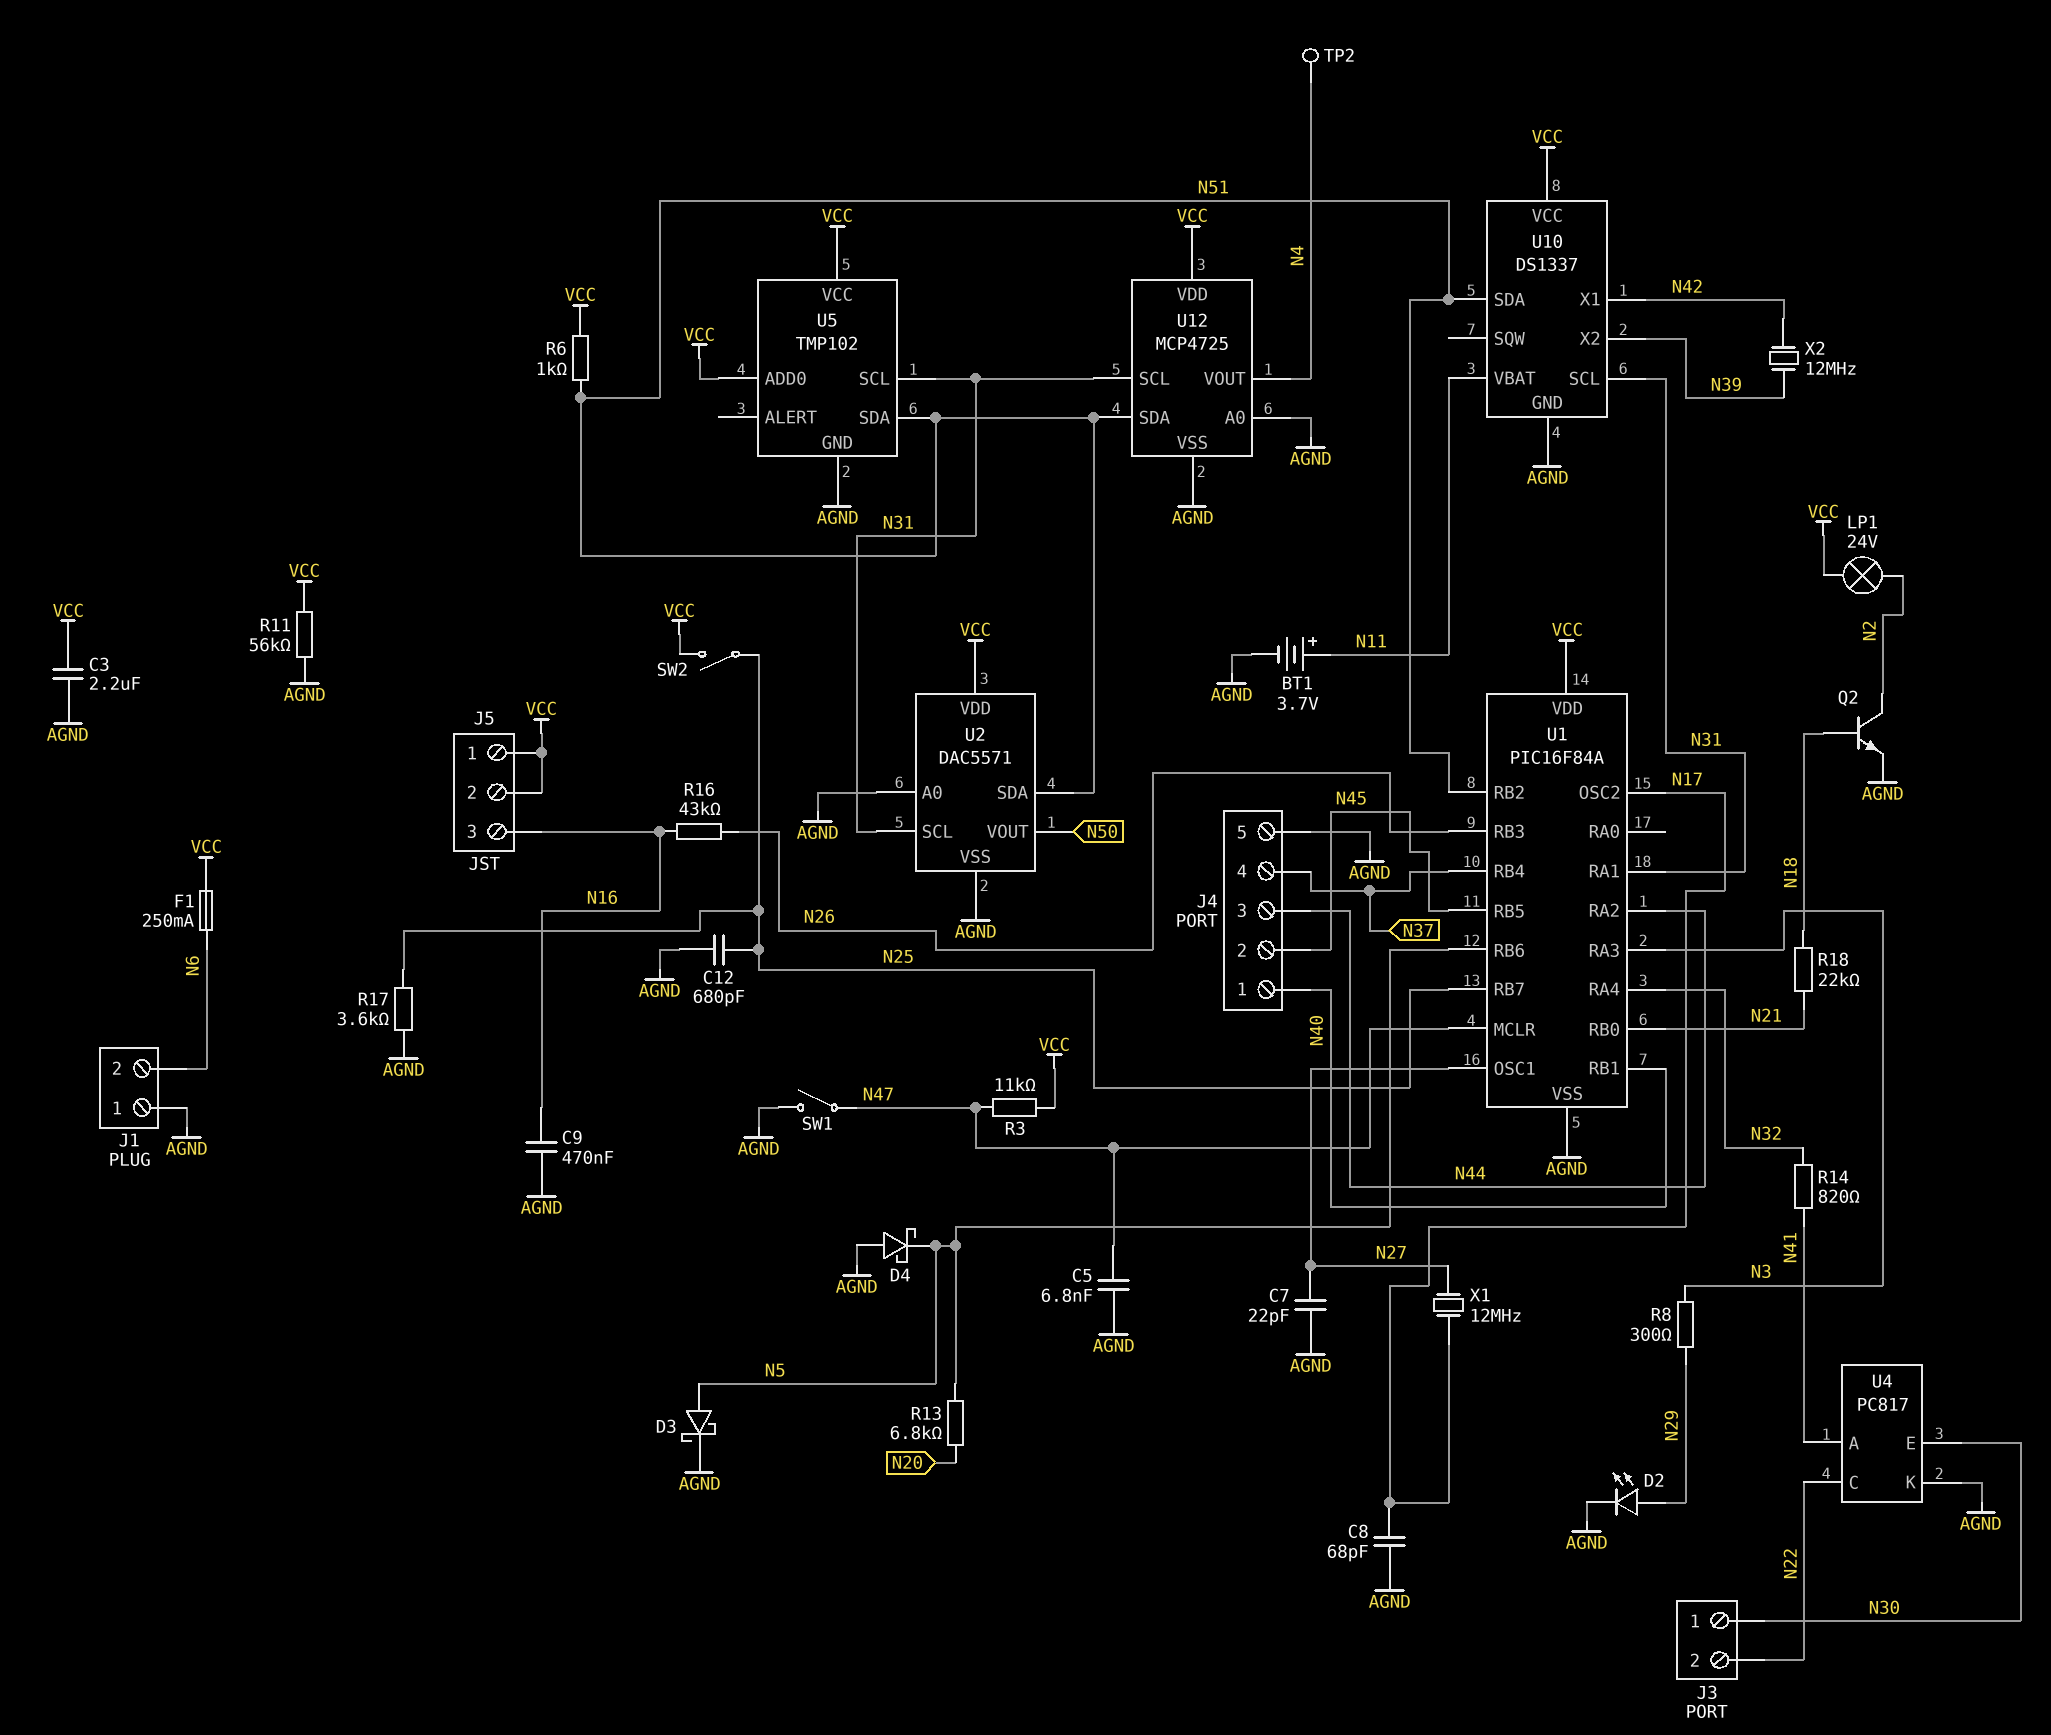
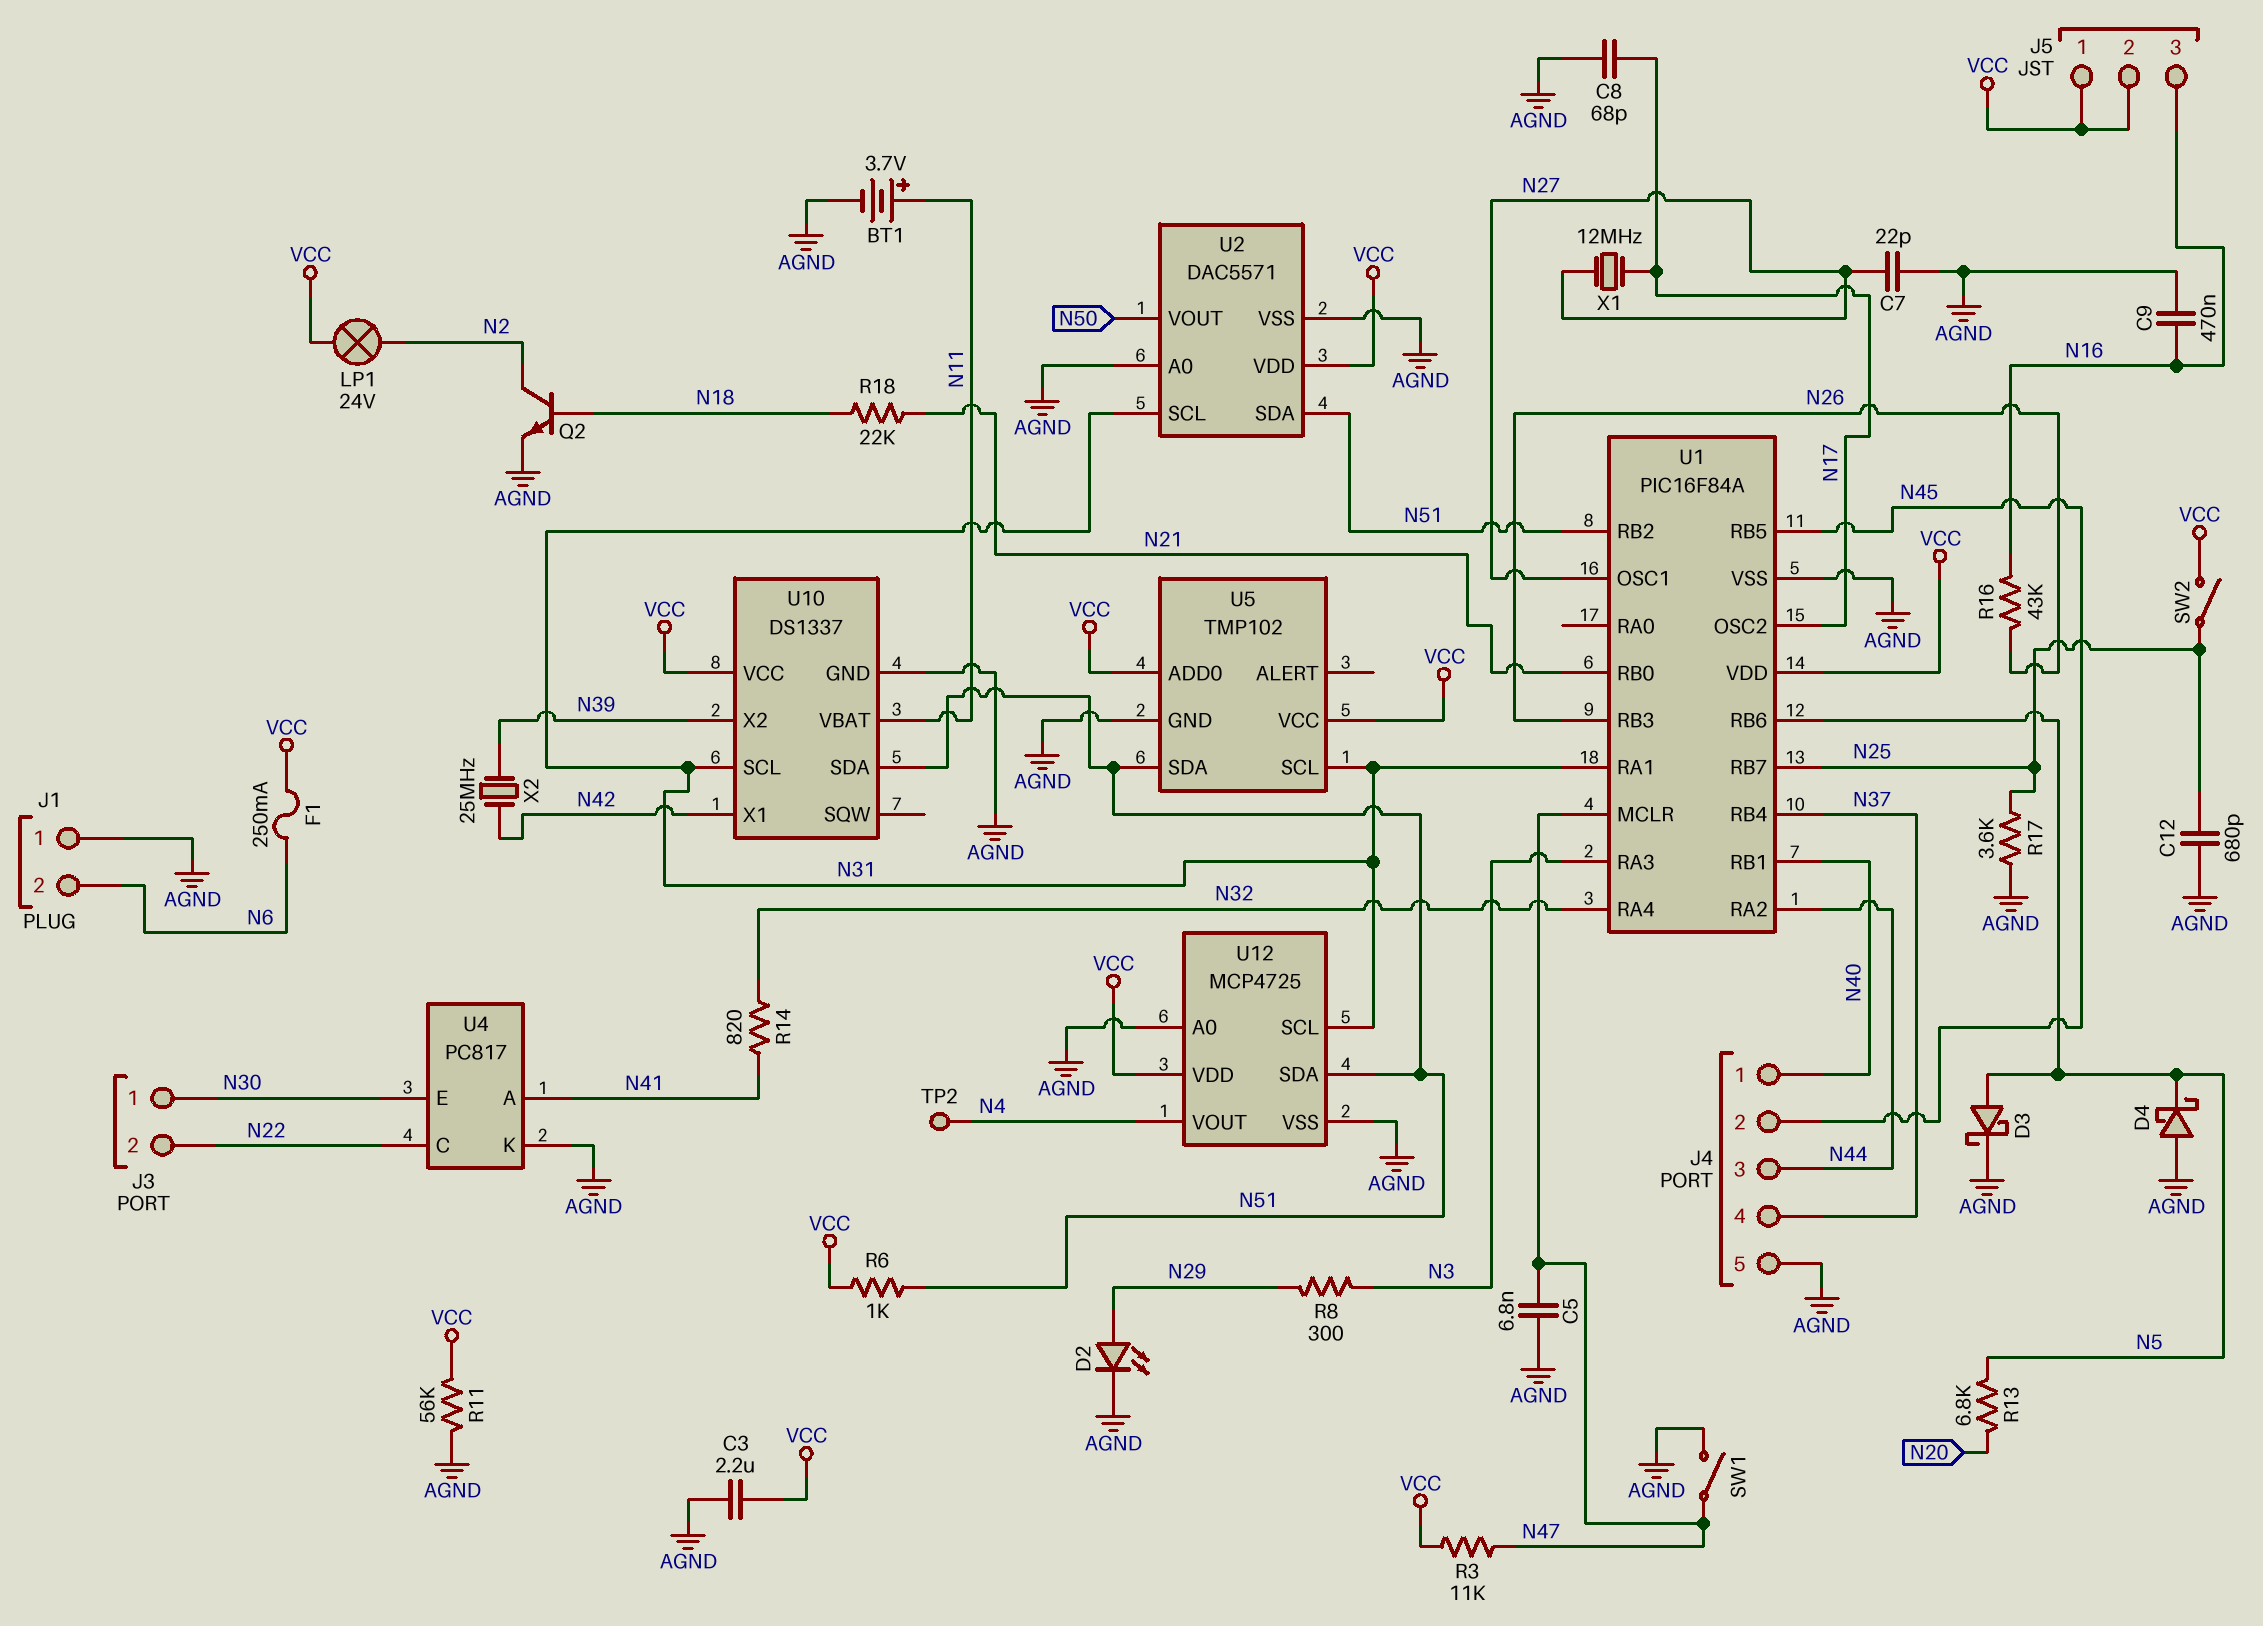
X2: 12MHz (N39, N42) -> 25MHz (N39, N42)

